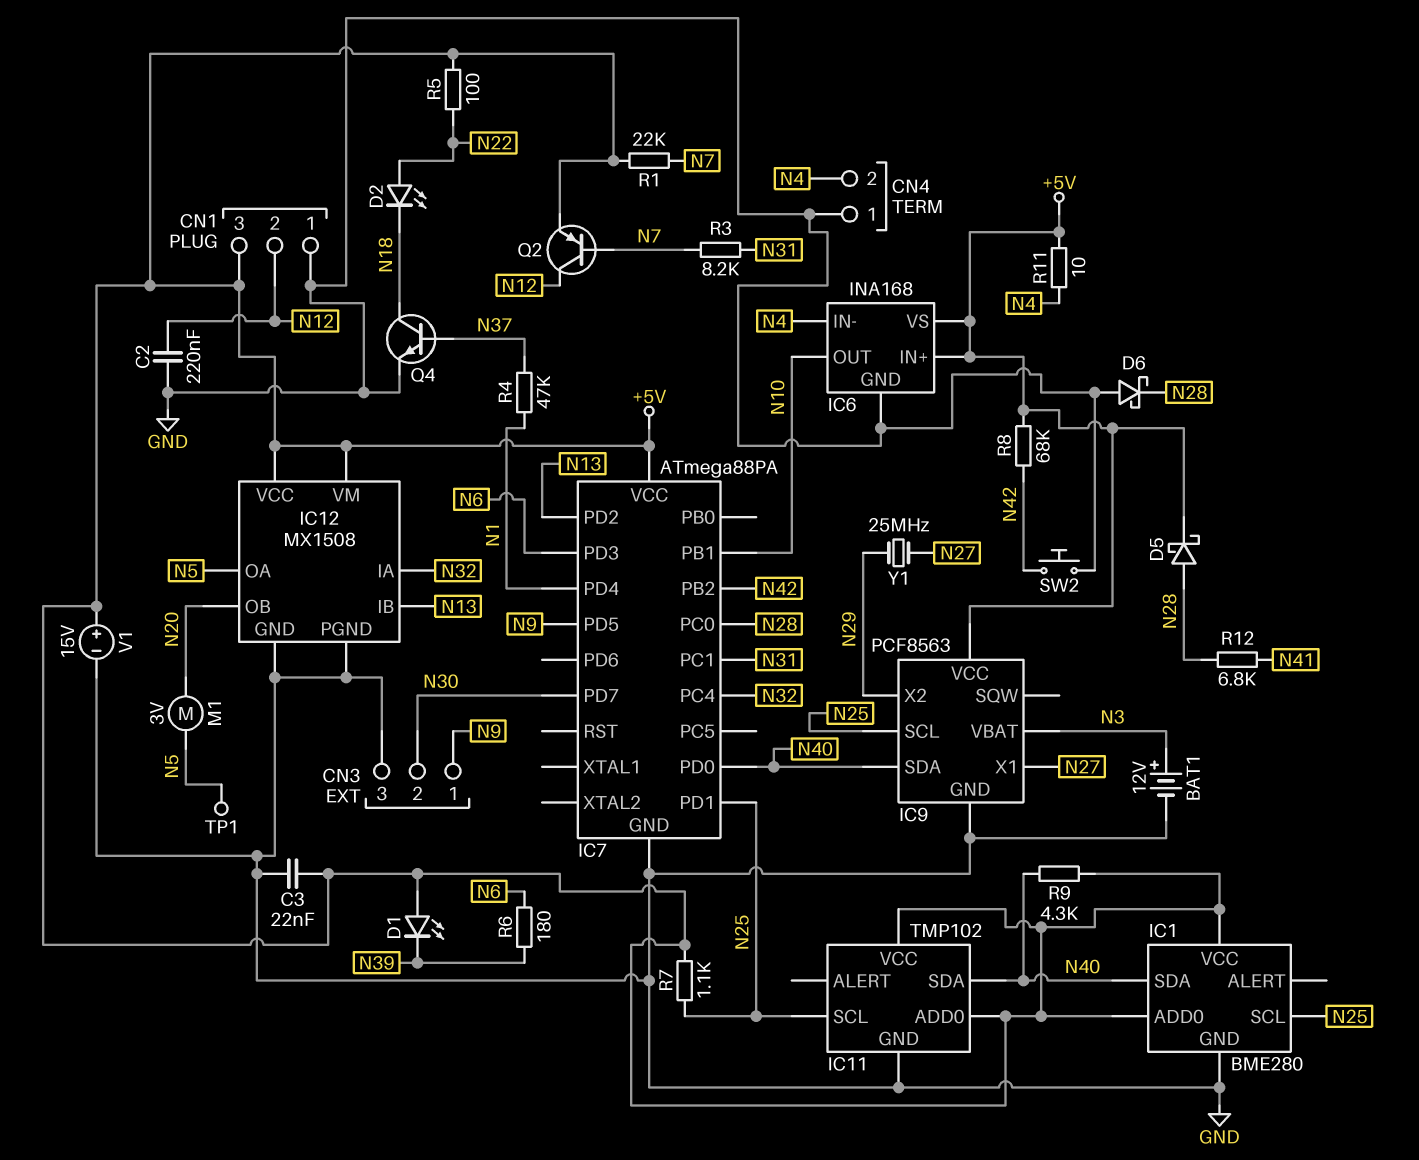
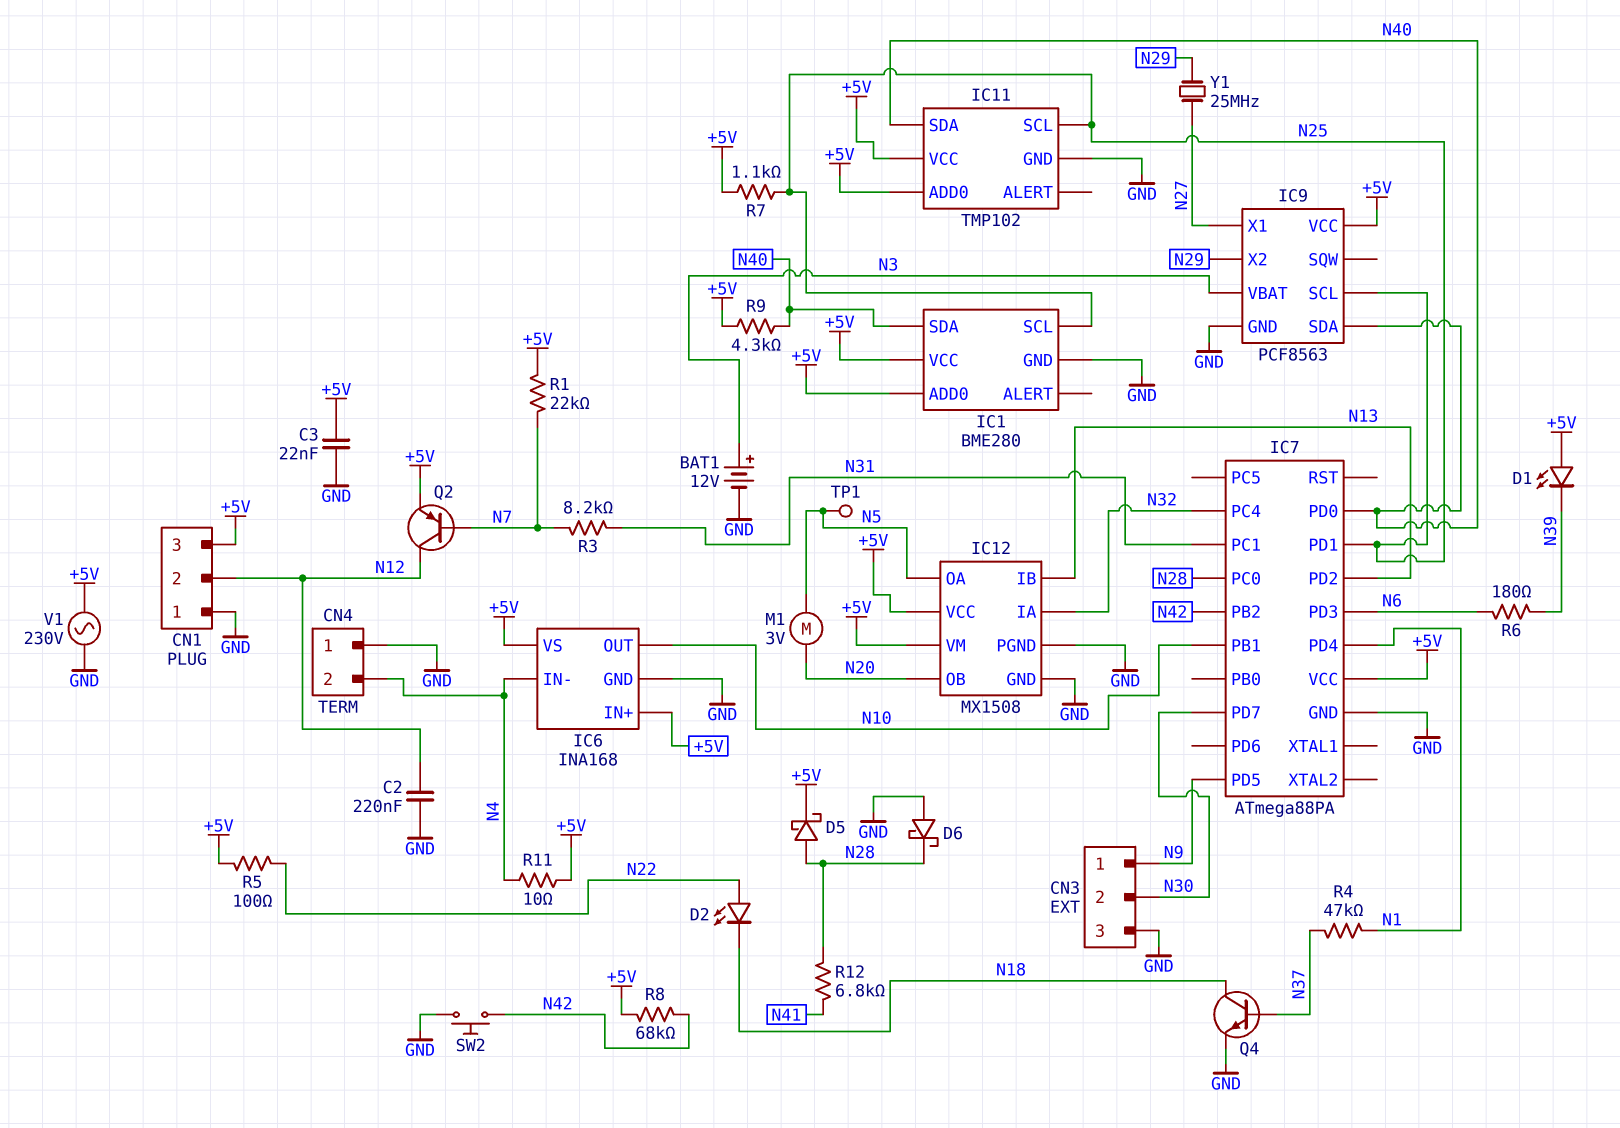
V1: 15V (plus +5V, minus GND) -> AC 230V (+5V, GND)

